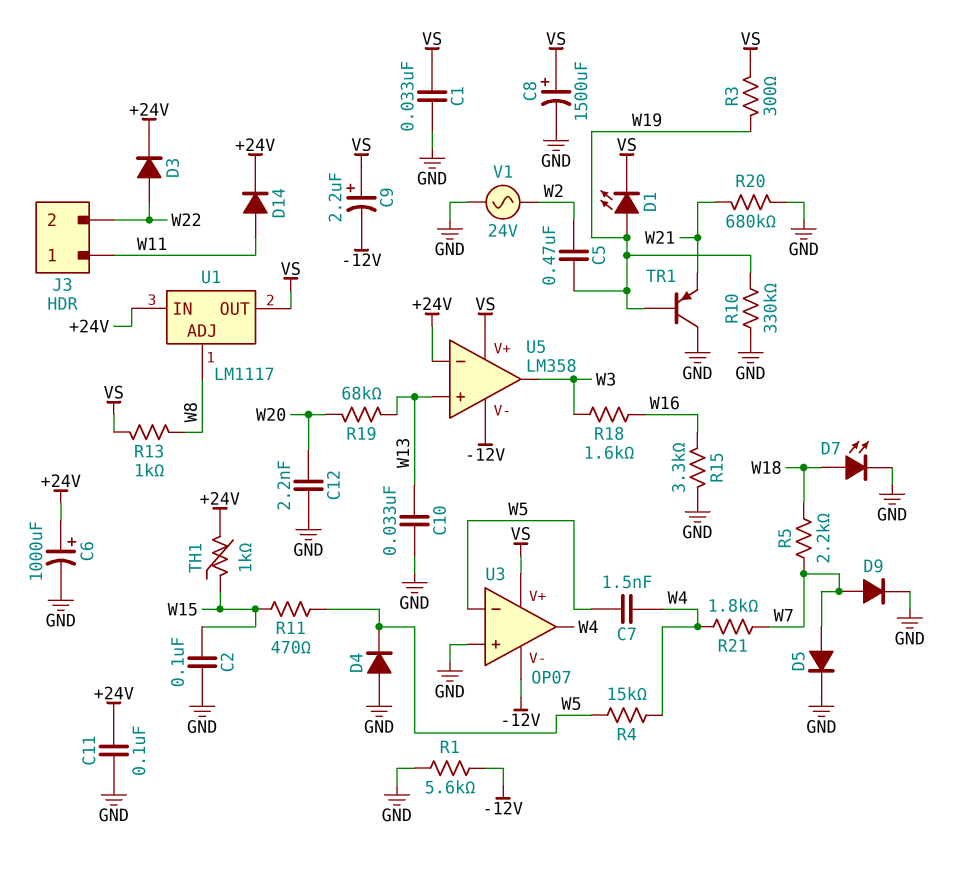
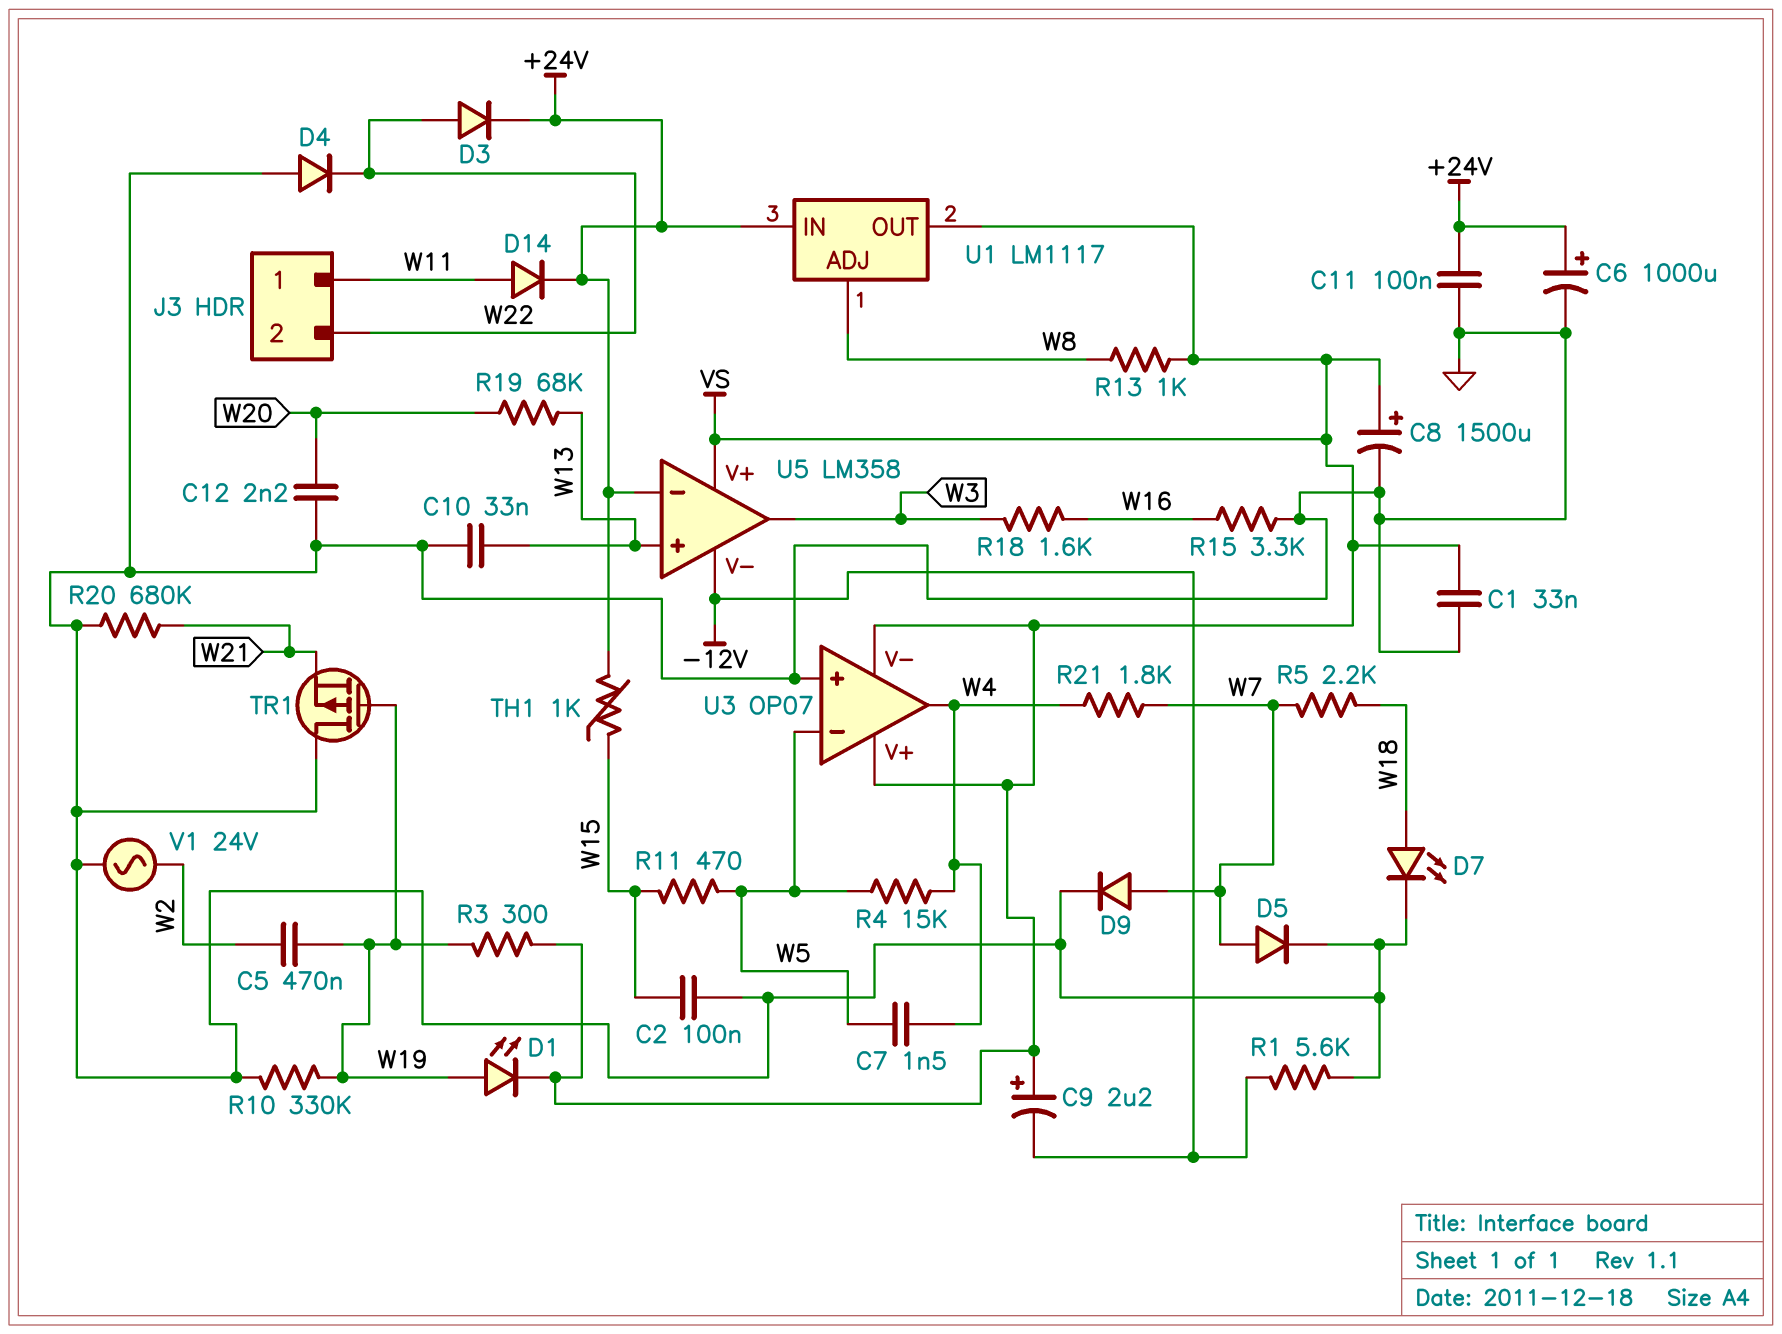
D4: diode (A GND, K W5) -> diode (A GND, K W22)
TR1: PNP (B W19, C GND, E W21) -> PMOS (G W19, D GND, S W21)
U3 pin V-: -12V -> VS

